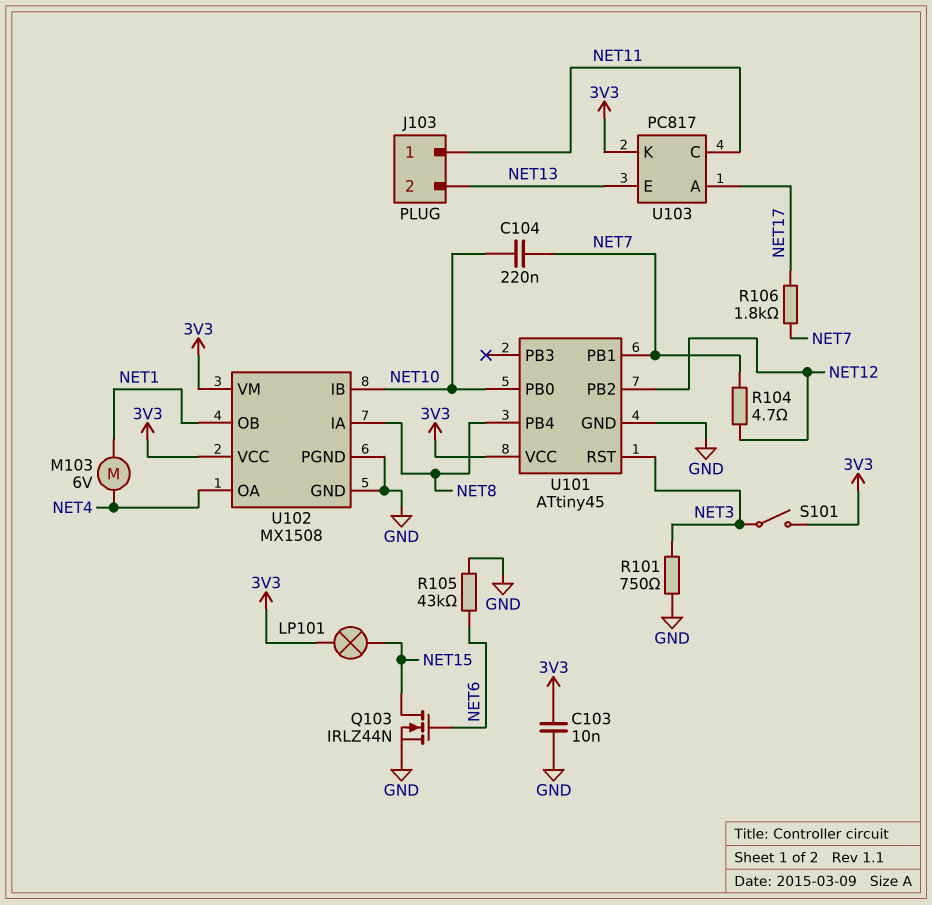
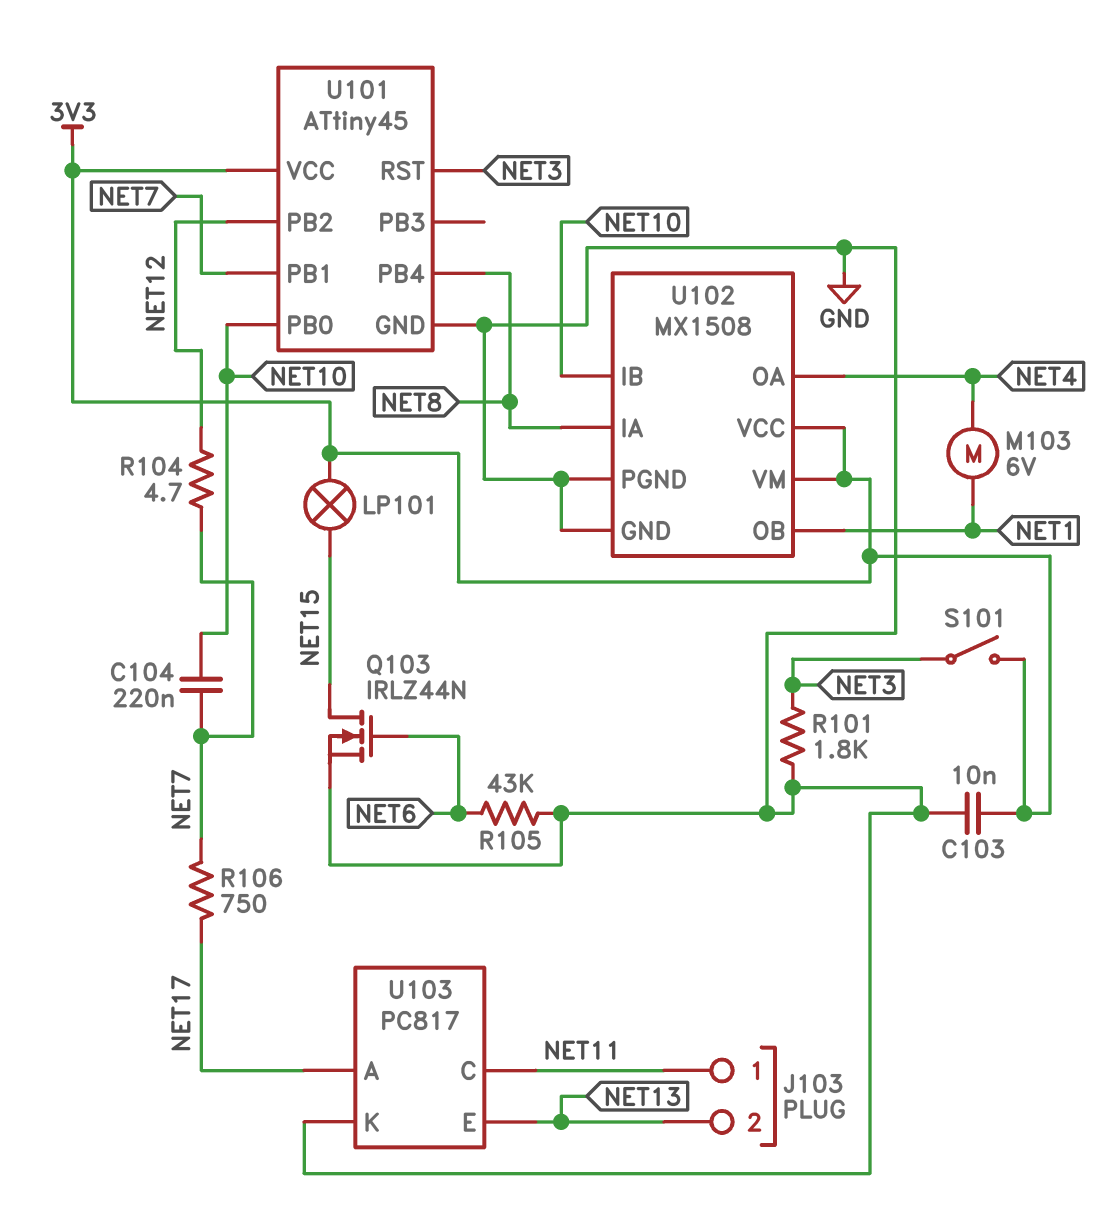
R101: 750 (GND, NET3) -> 1.8k (GND, NET3)
R106: 1.8k (NET7, NET17) -> 750 (NET7, NET17)
U103 pin K: 3V3 -> GND

